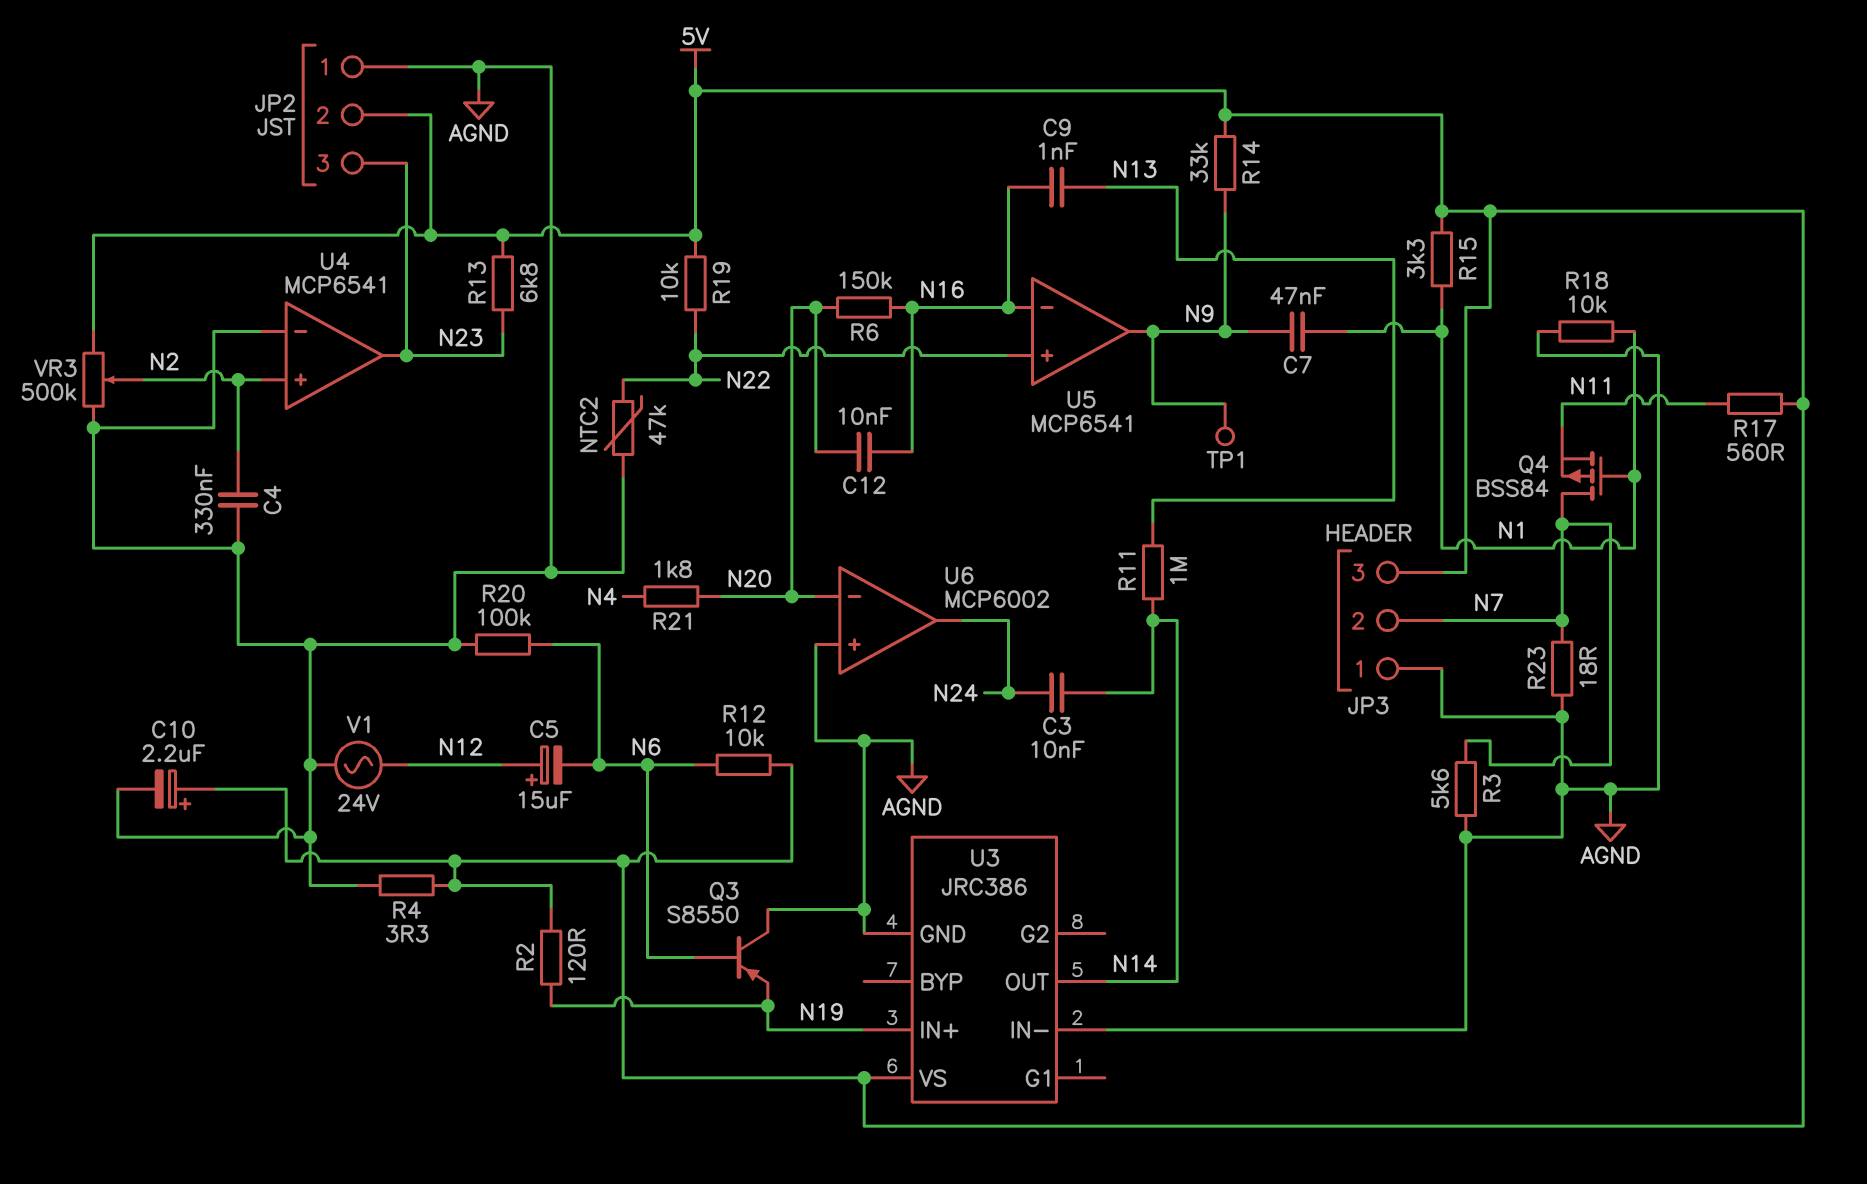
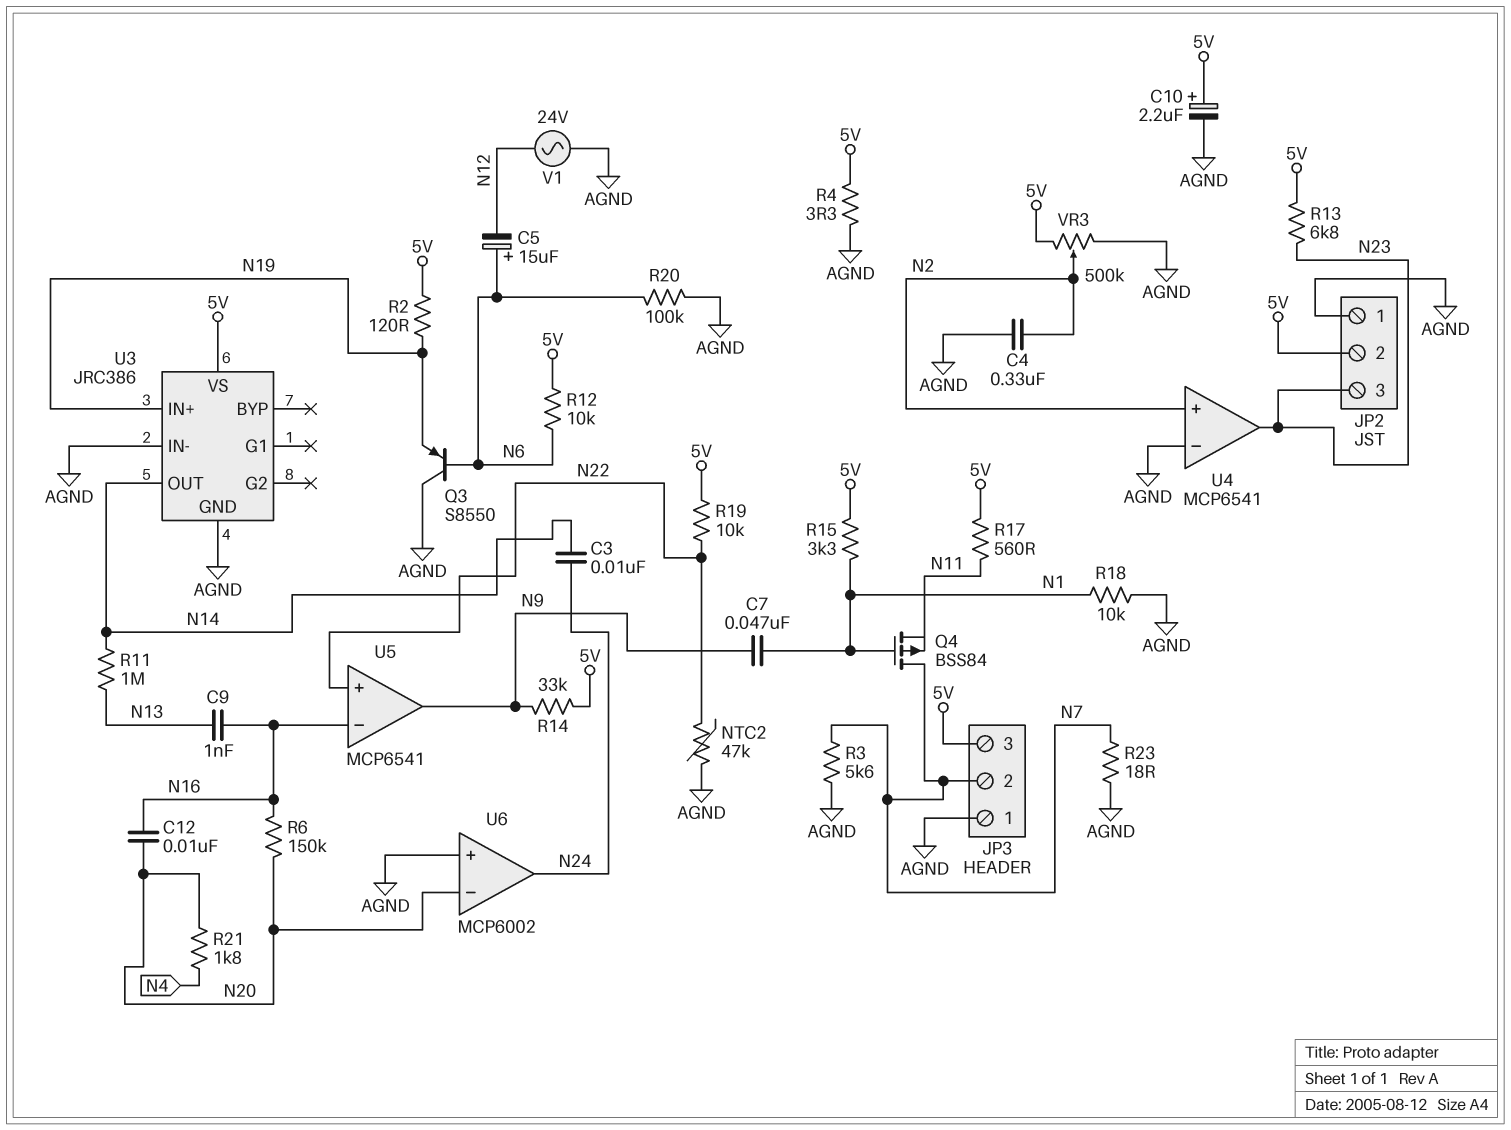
C5: 15uF (plus N12, minus N6) -> 15uF (plus N6, minus N12)
TP1: test point (N9) -> none

